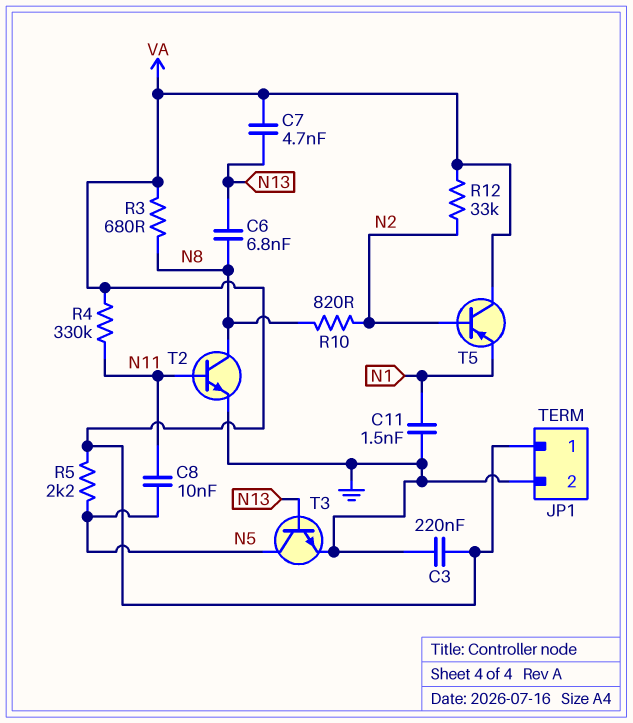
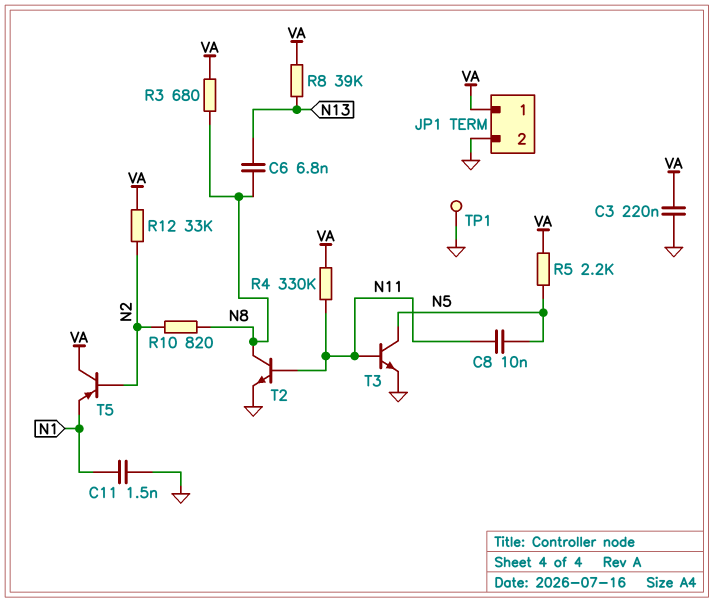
C7: 4.7nF (N13, VA) -> none
R8: none -> 39k (N13, VA)
T3: NPN (B N13, C N5, E GND) -> NPN (B N11, C N5, E GND)
TP1: none -> test point (GND)

